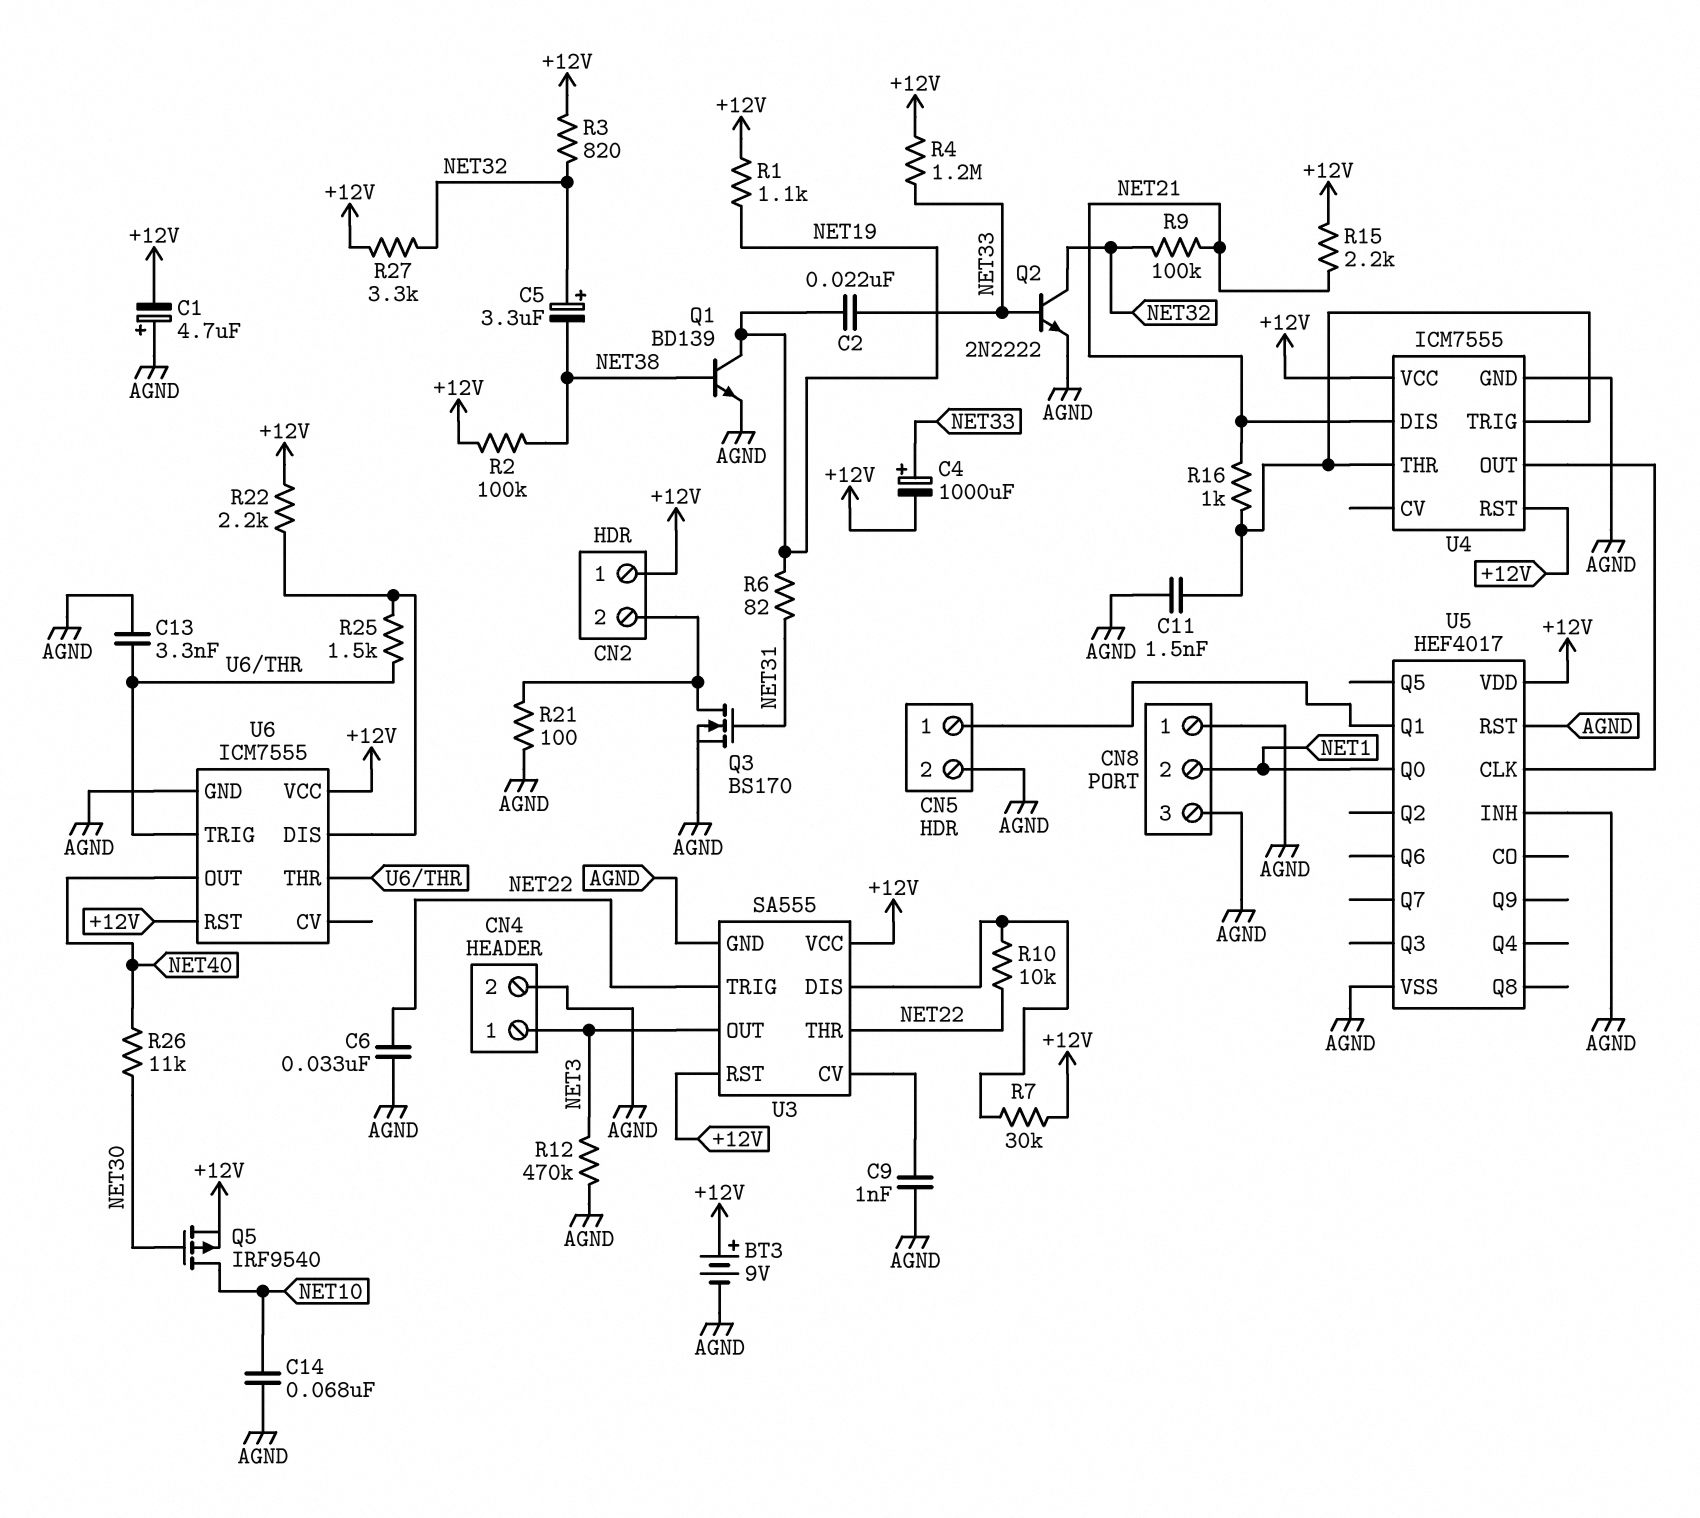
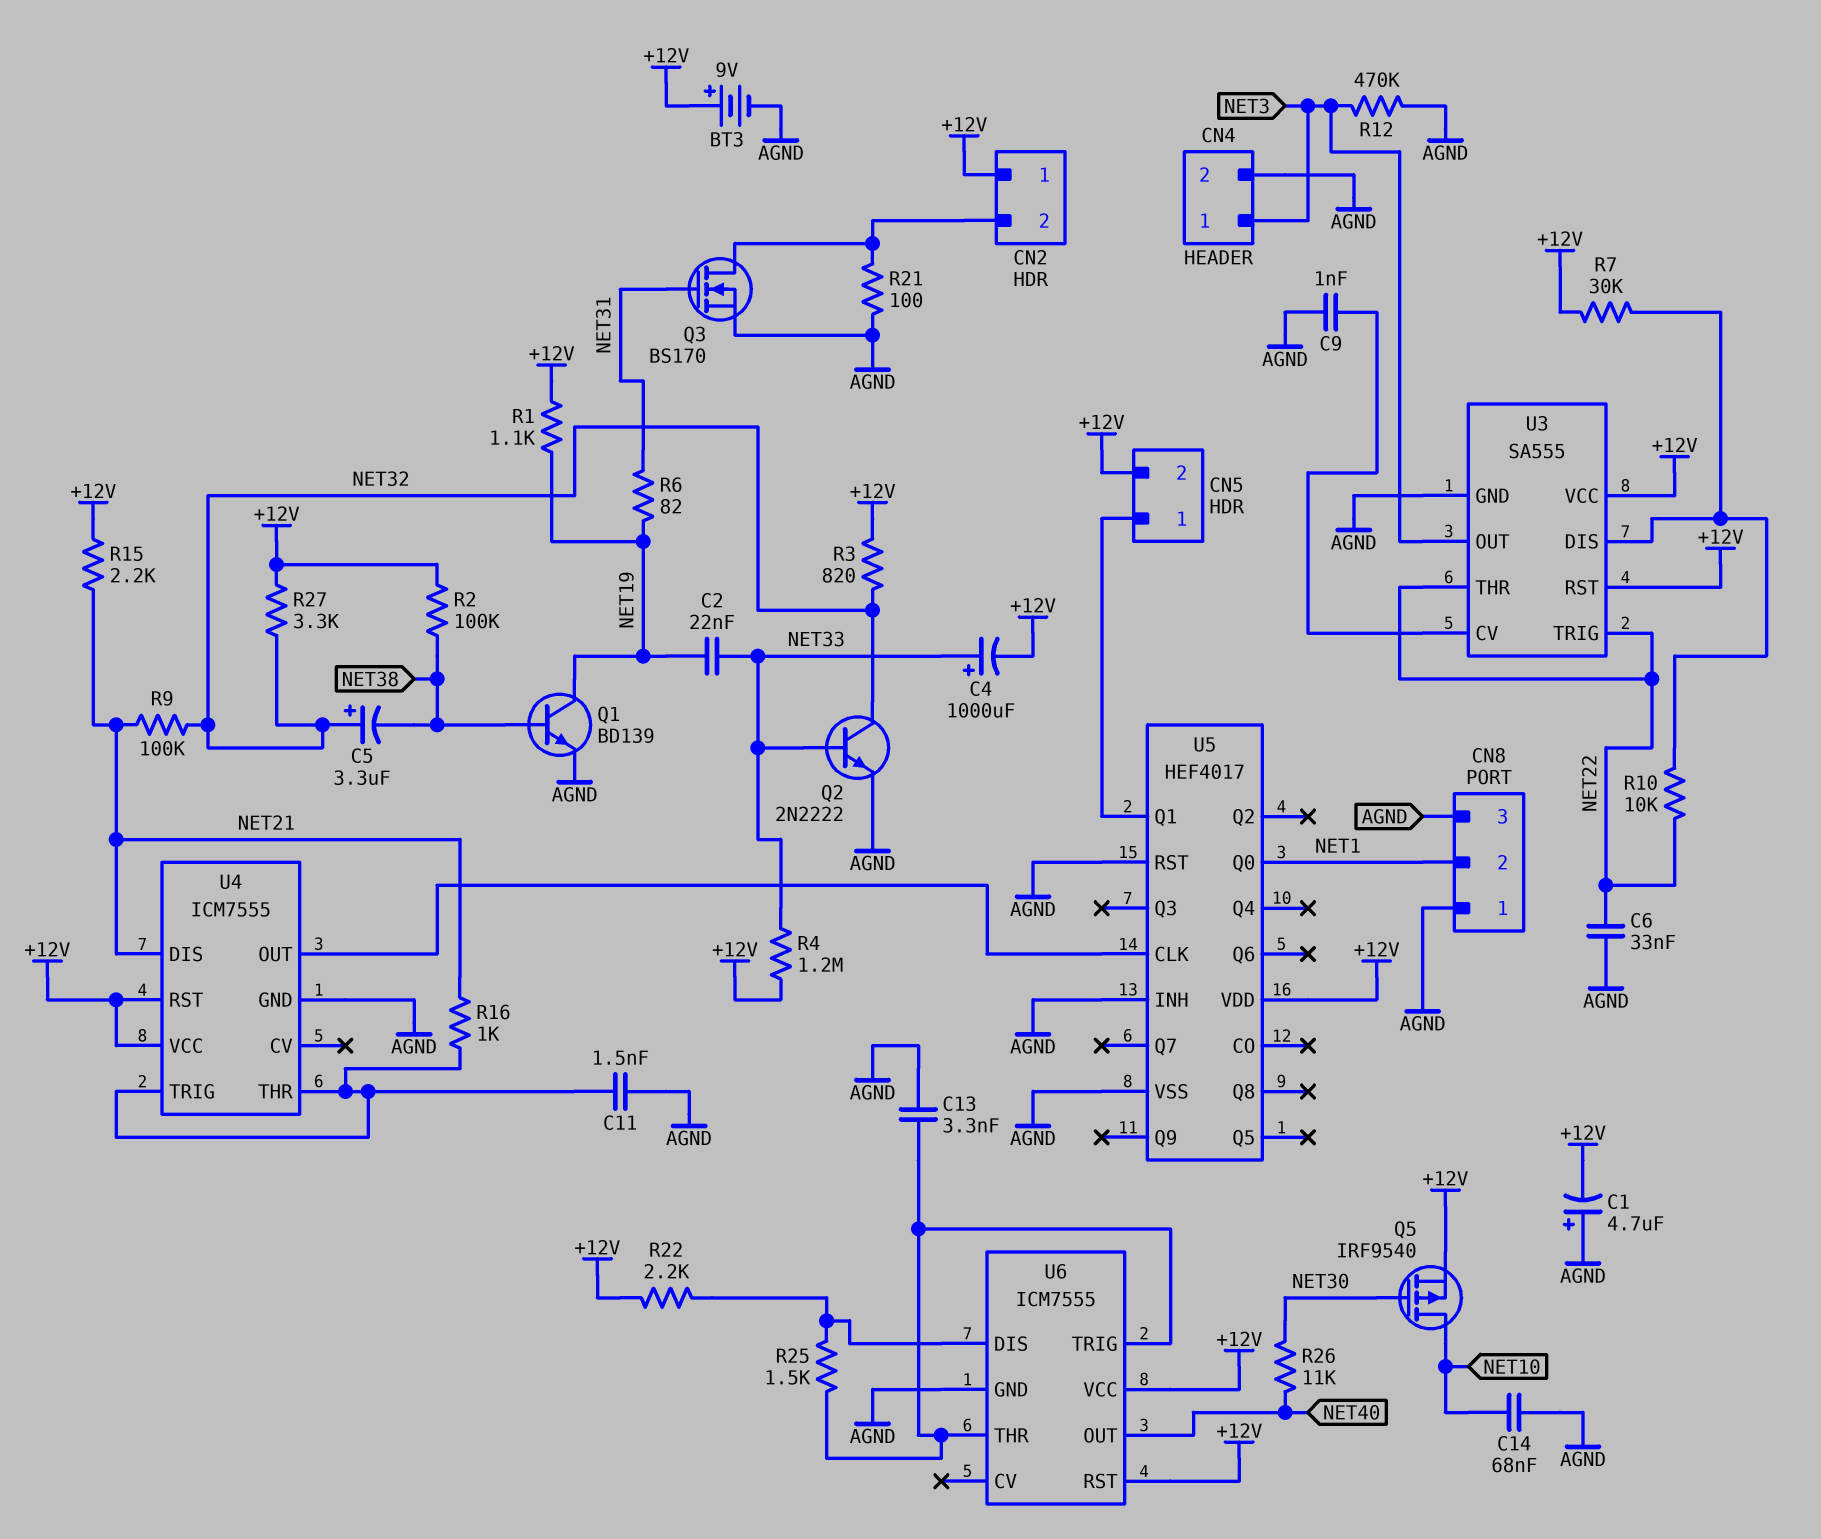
CN5 pin 2: AGND -> +12V

